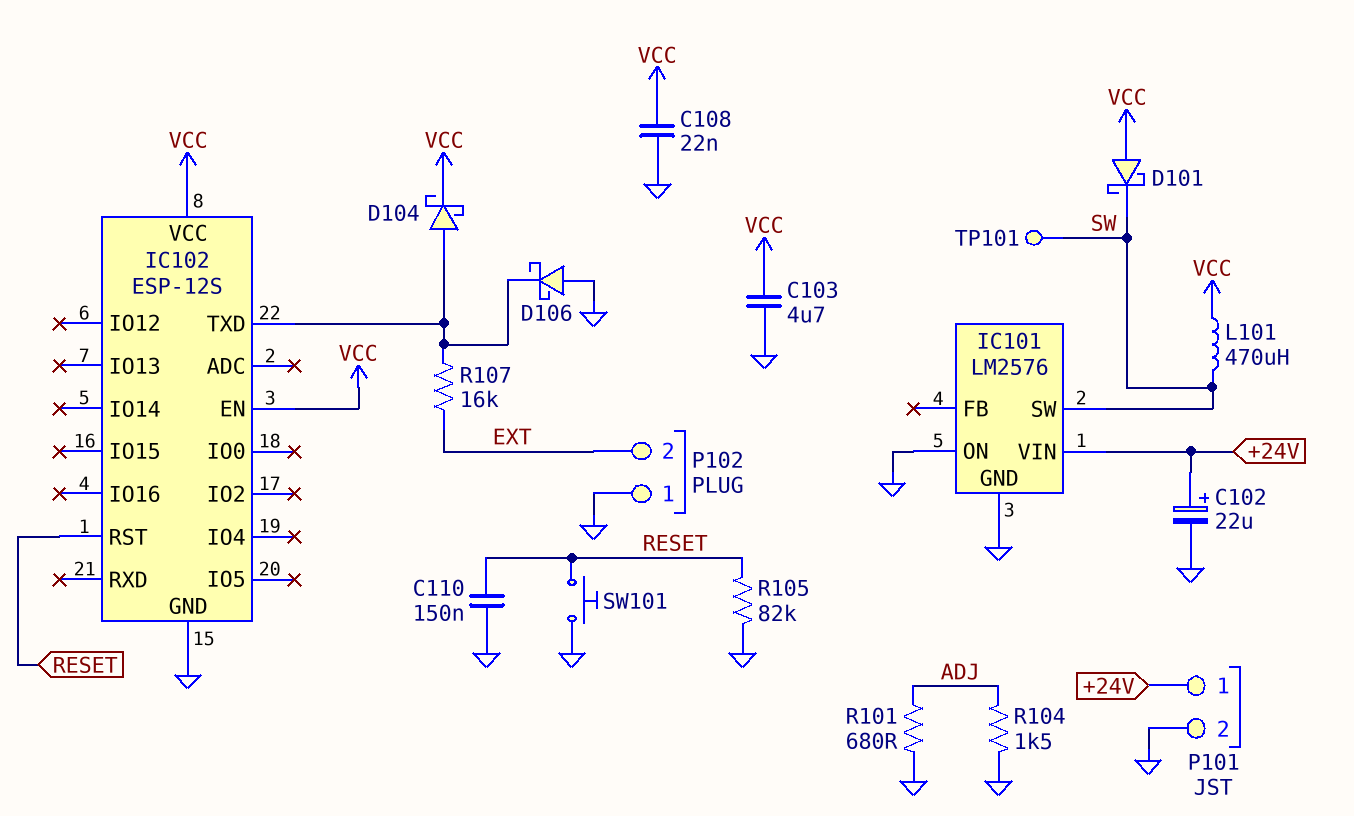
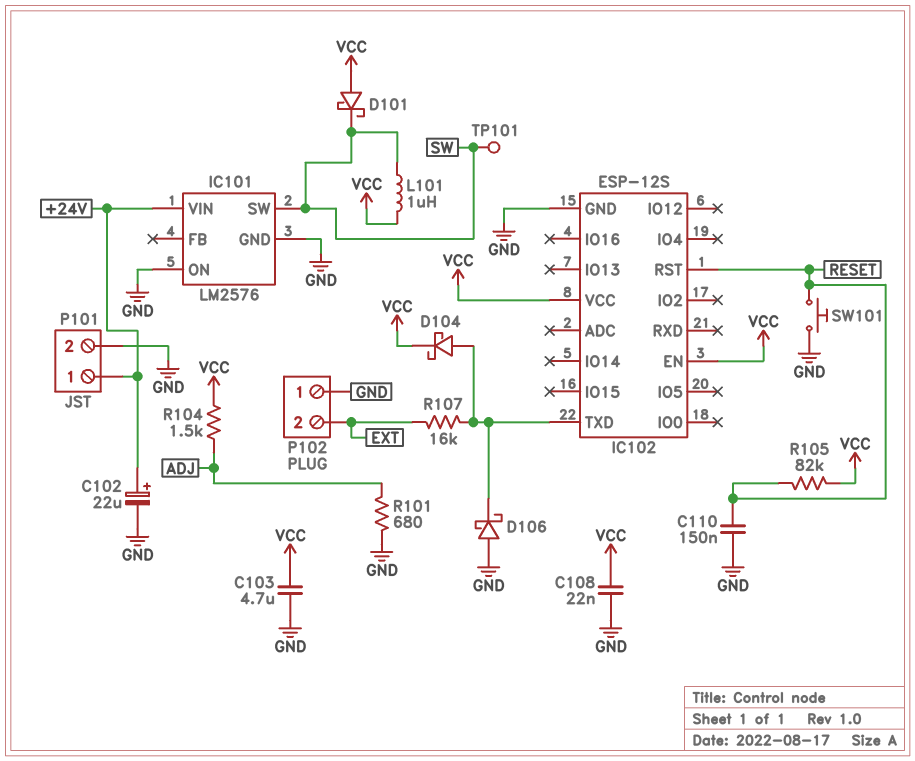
L101: 470uH (SW, VCC) -> 1uH (SW, VCC)
R104: 1.5k (ADJ, GND) -> 1.5k (ADJ, VCC)
R105: 82k (GND, RESET) -> 82k (RESET, VCC)

